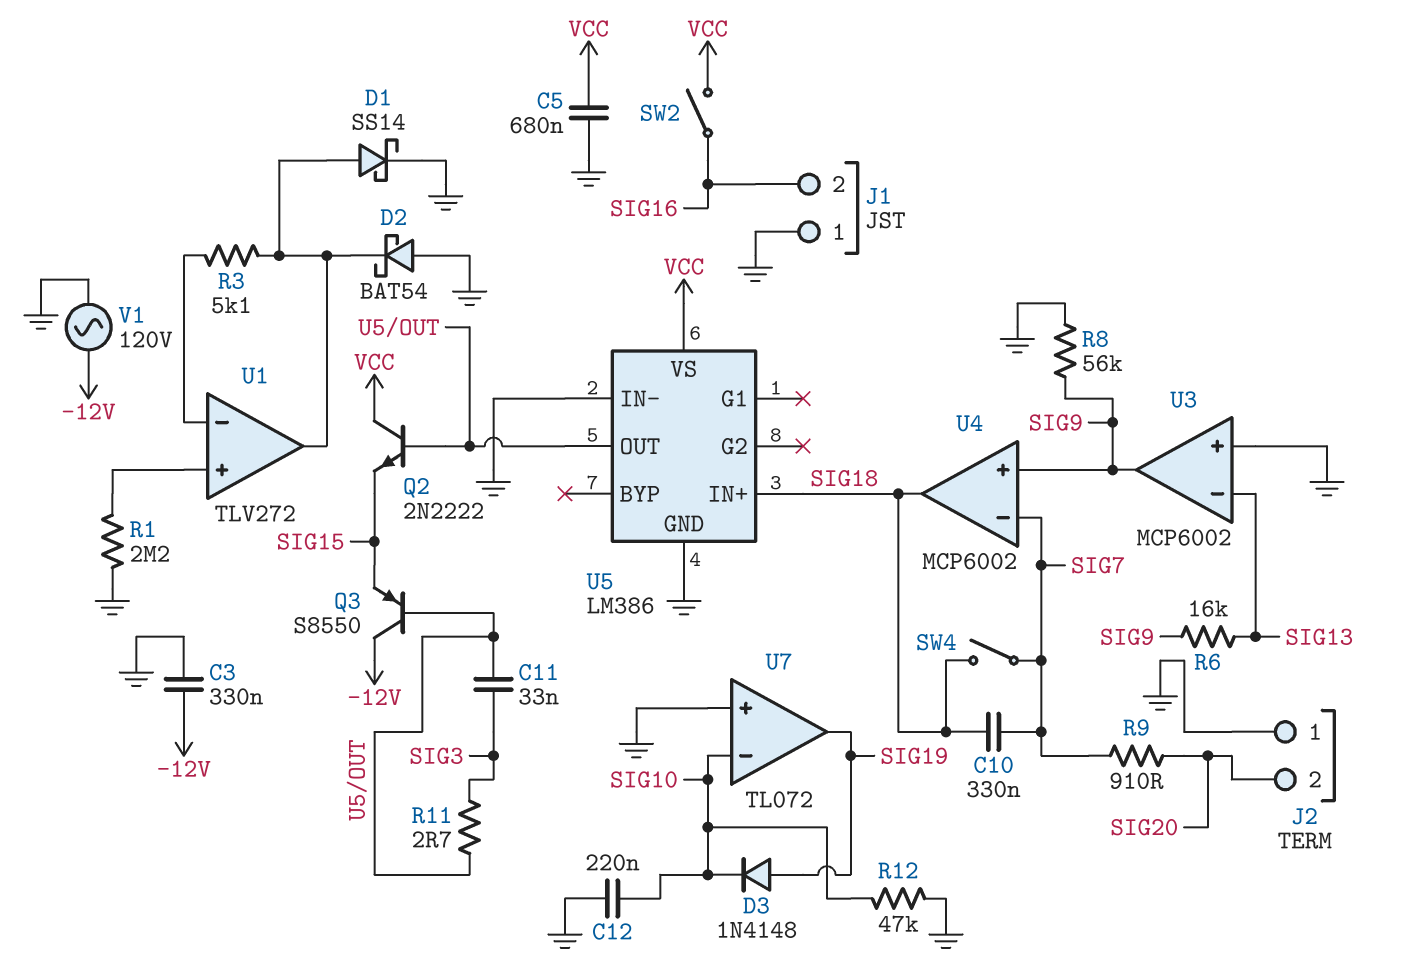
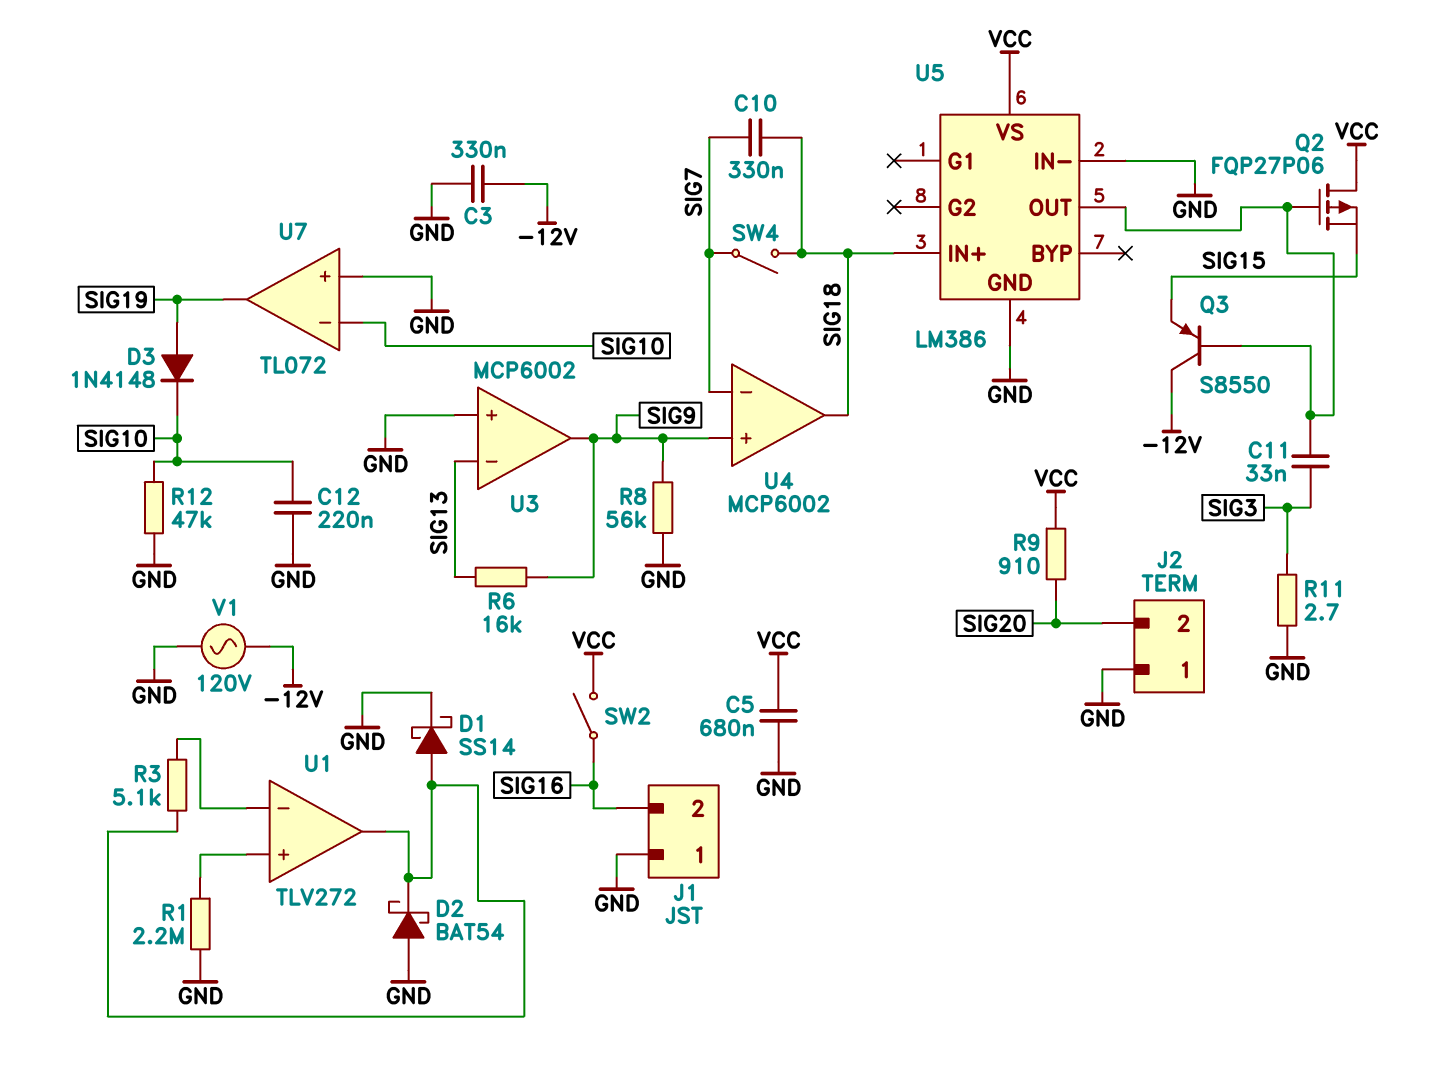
Q2: NPN 2N2222 (B U5/OUT, C VCC, E SIG15) -> PMOS FQP27P06 (G U5/OUT, D VCC, S SIG15)
R9: 910 (SIG7, SIG20) -> 910 (SIG20, VCC)
R11: 2.7 (SIG3, U5/OUT) -> 2.7 (GND, SIG3)

